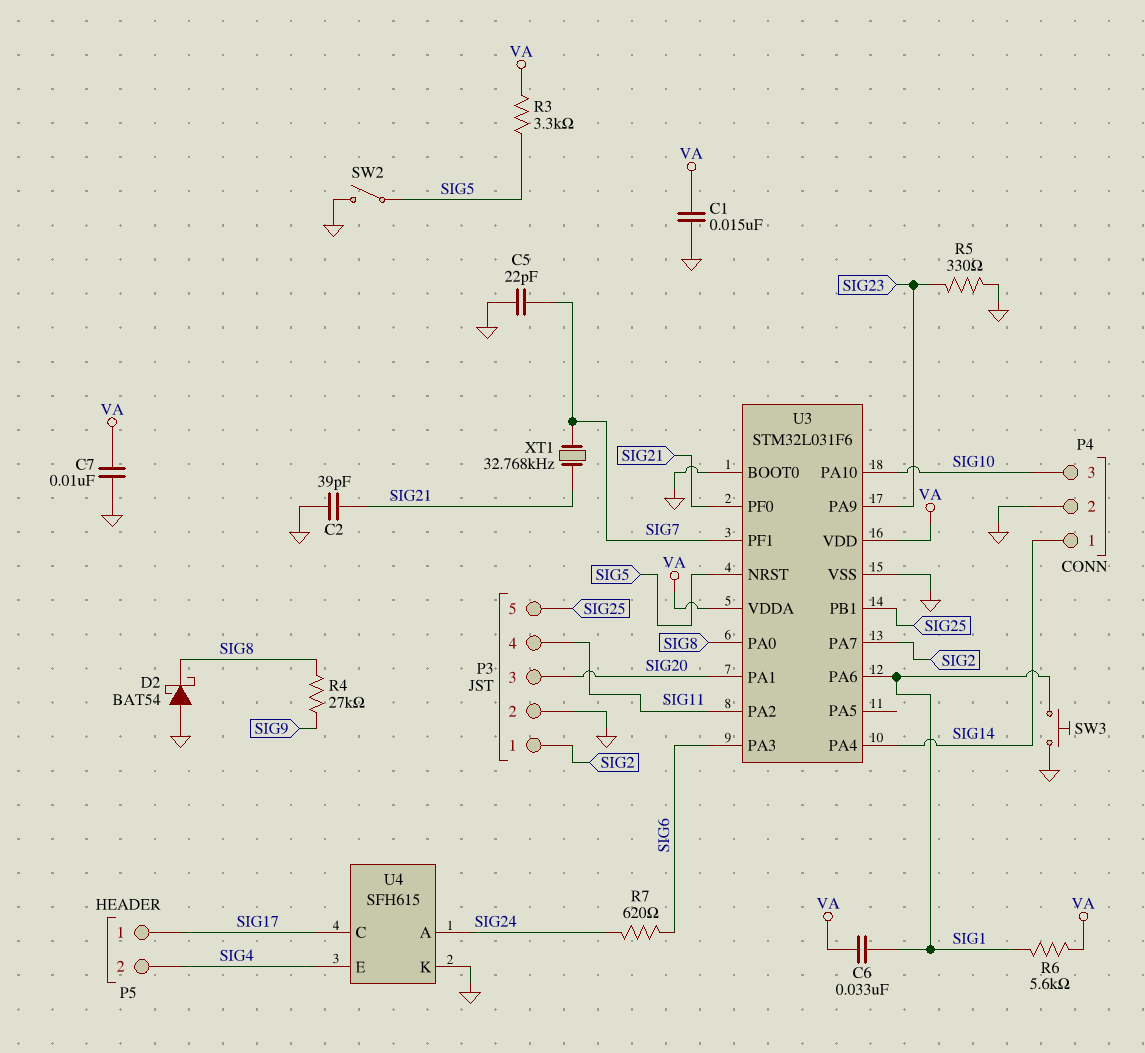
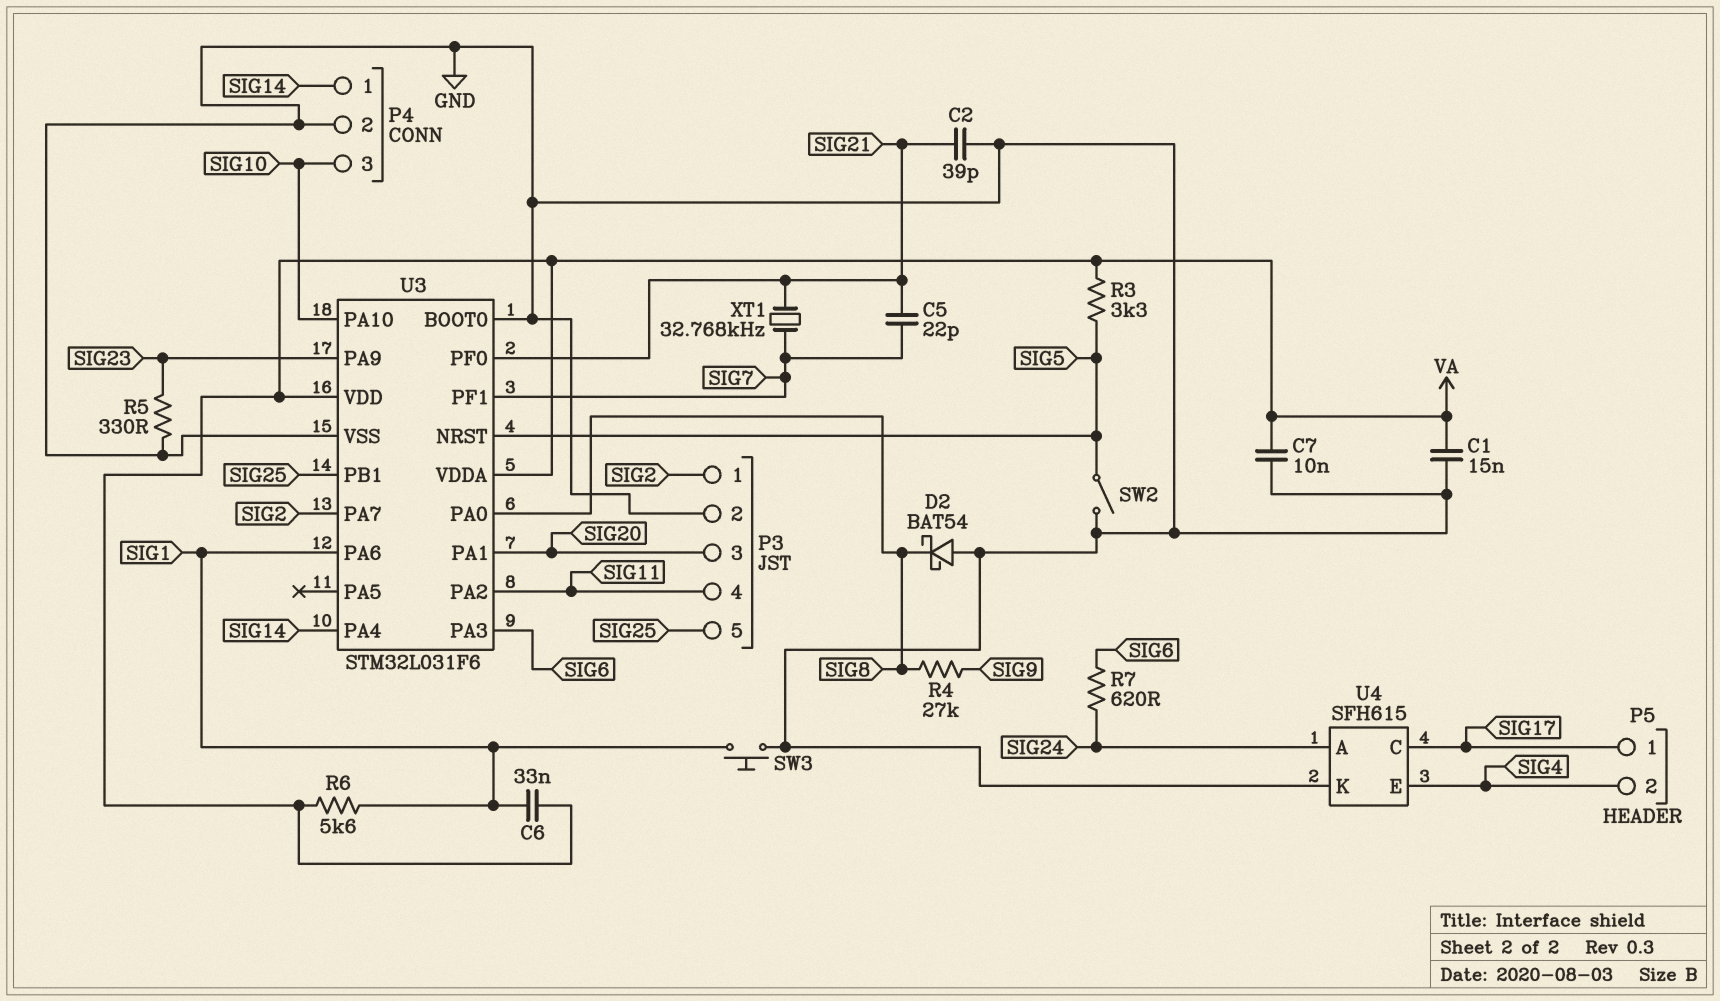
C5: 22pF (GND, SIG7) -> 22pF (SIG7, SIG21)

